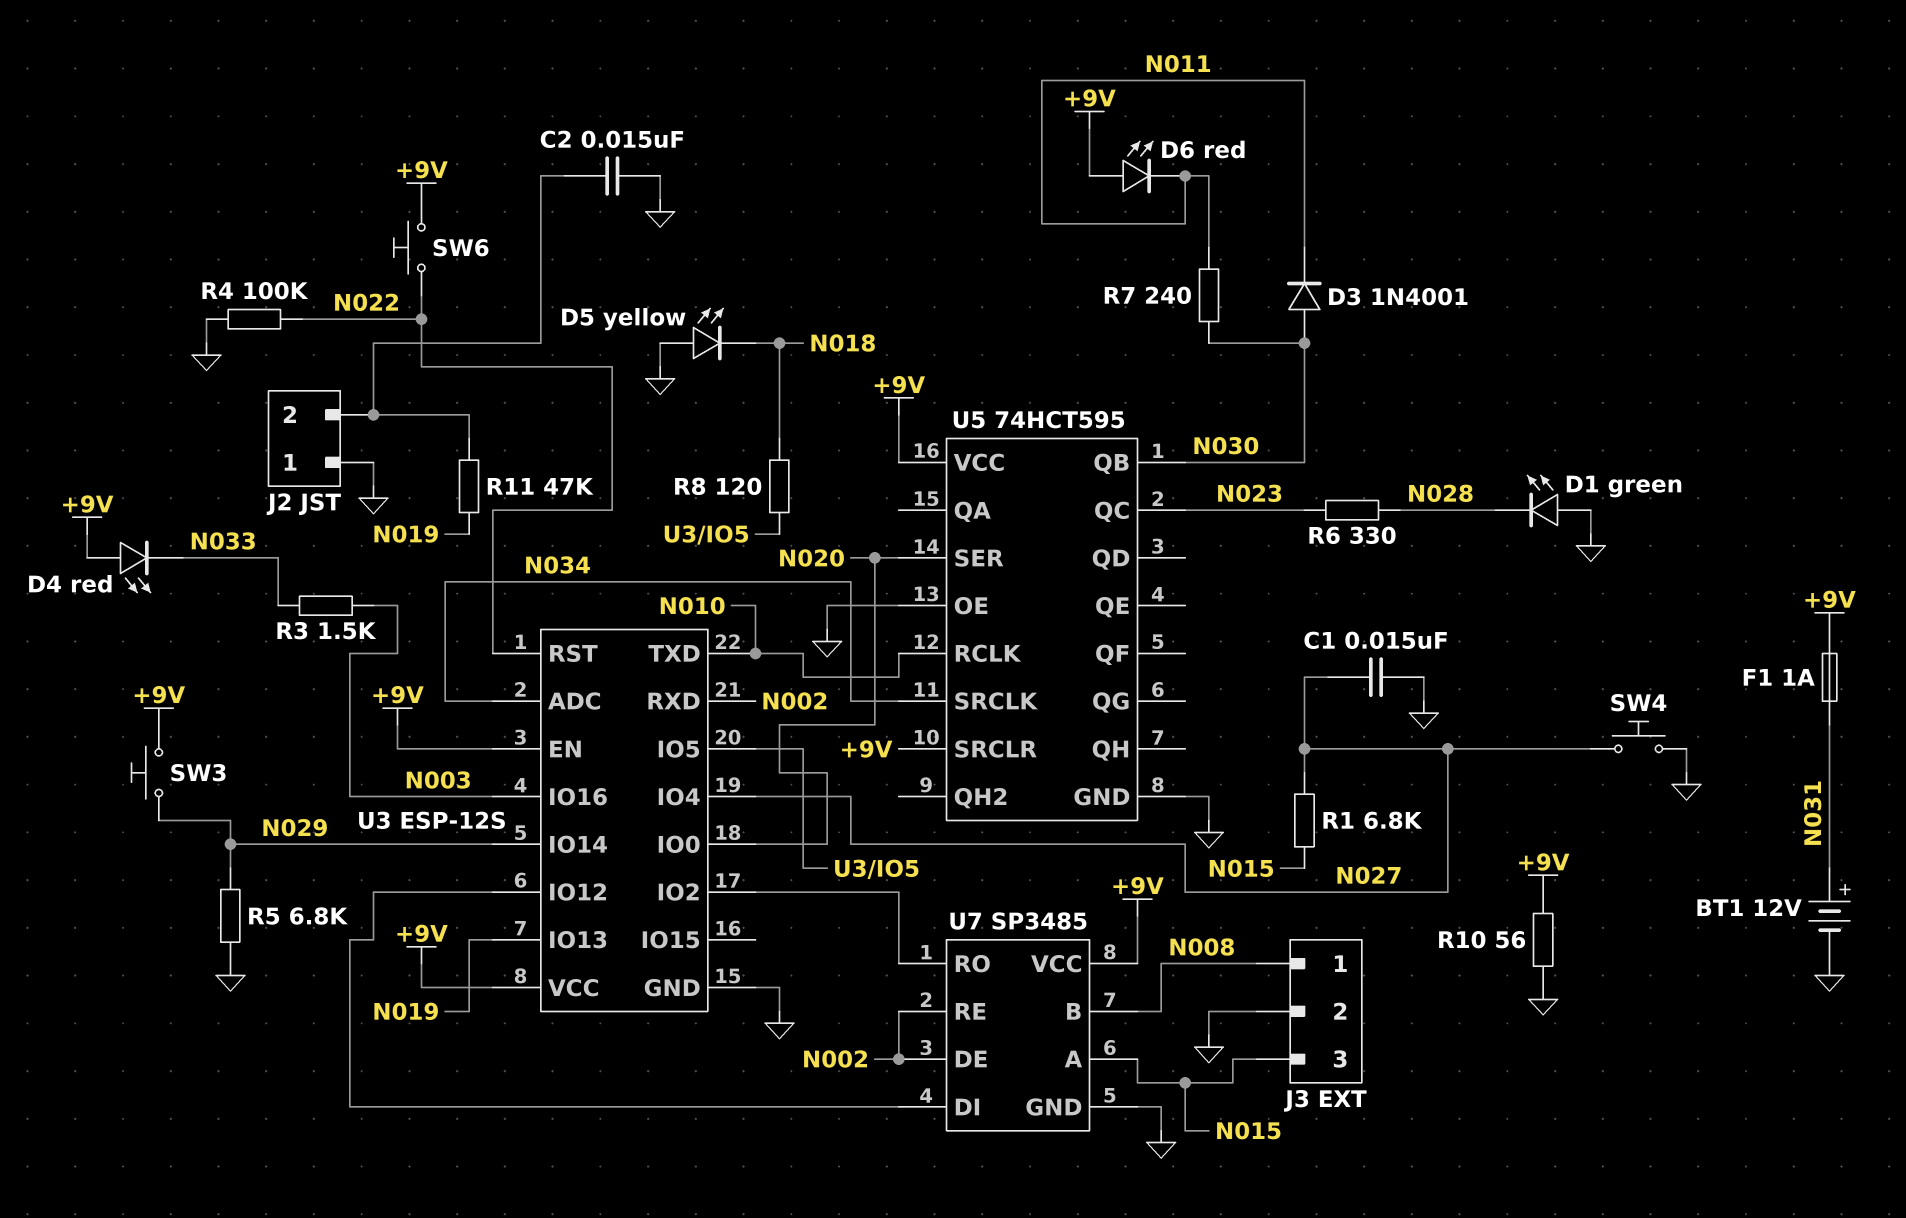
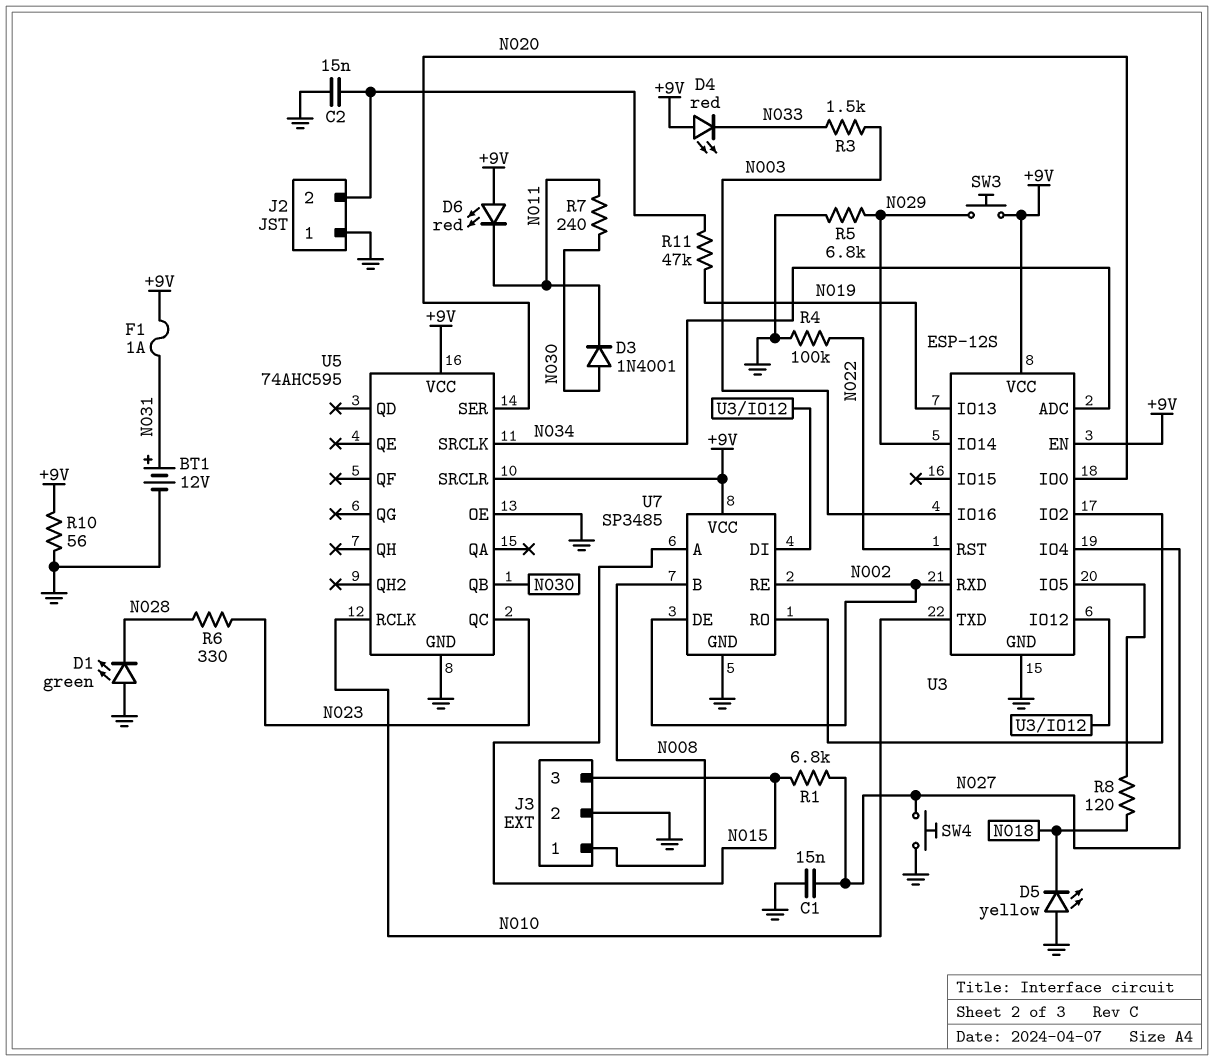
SW6: button (+9V, N022) -> none
U5: 74HCT595 -> 74AHC595

